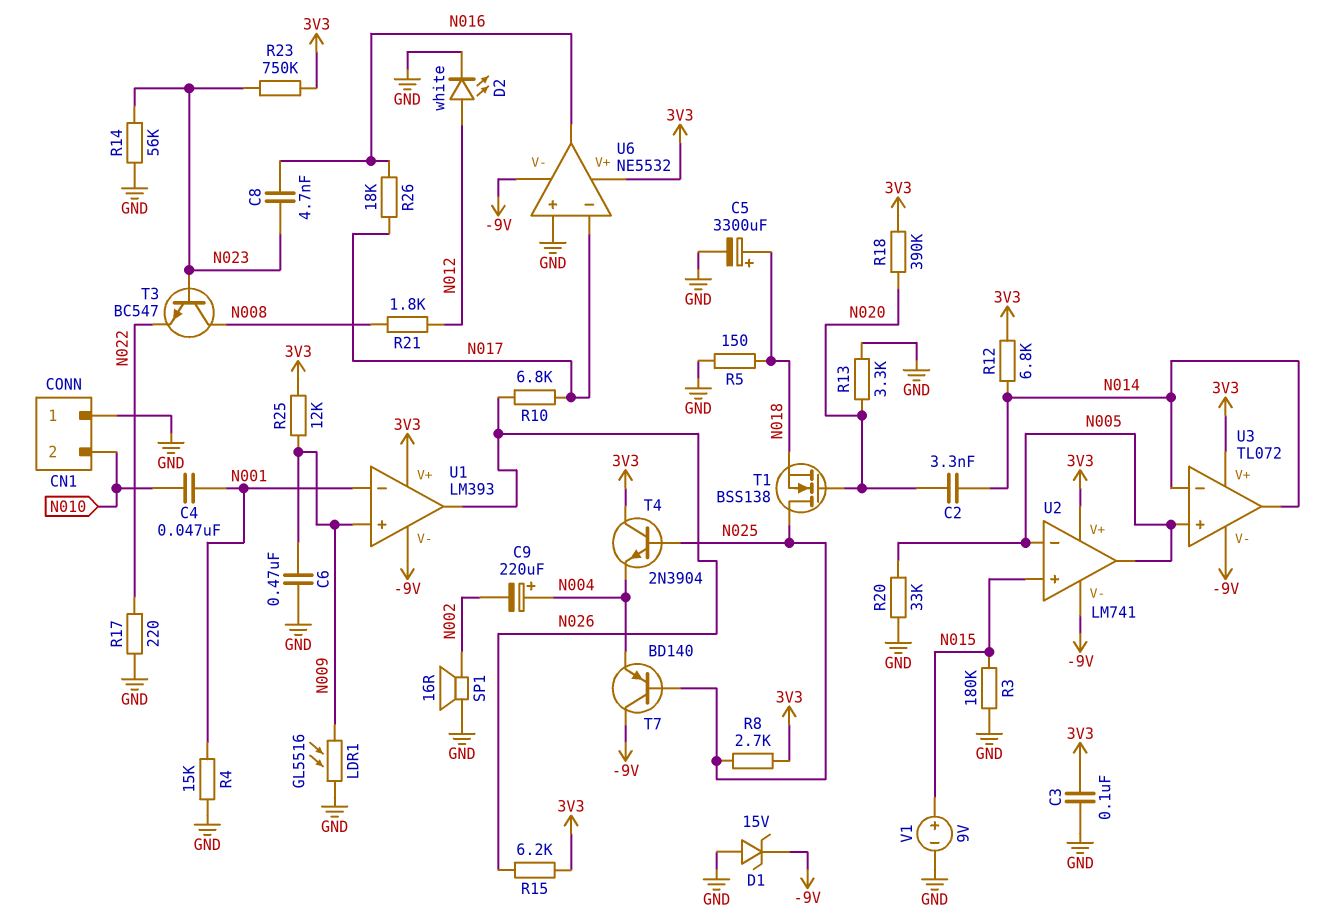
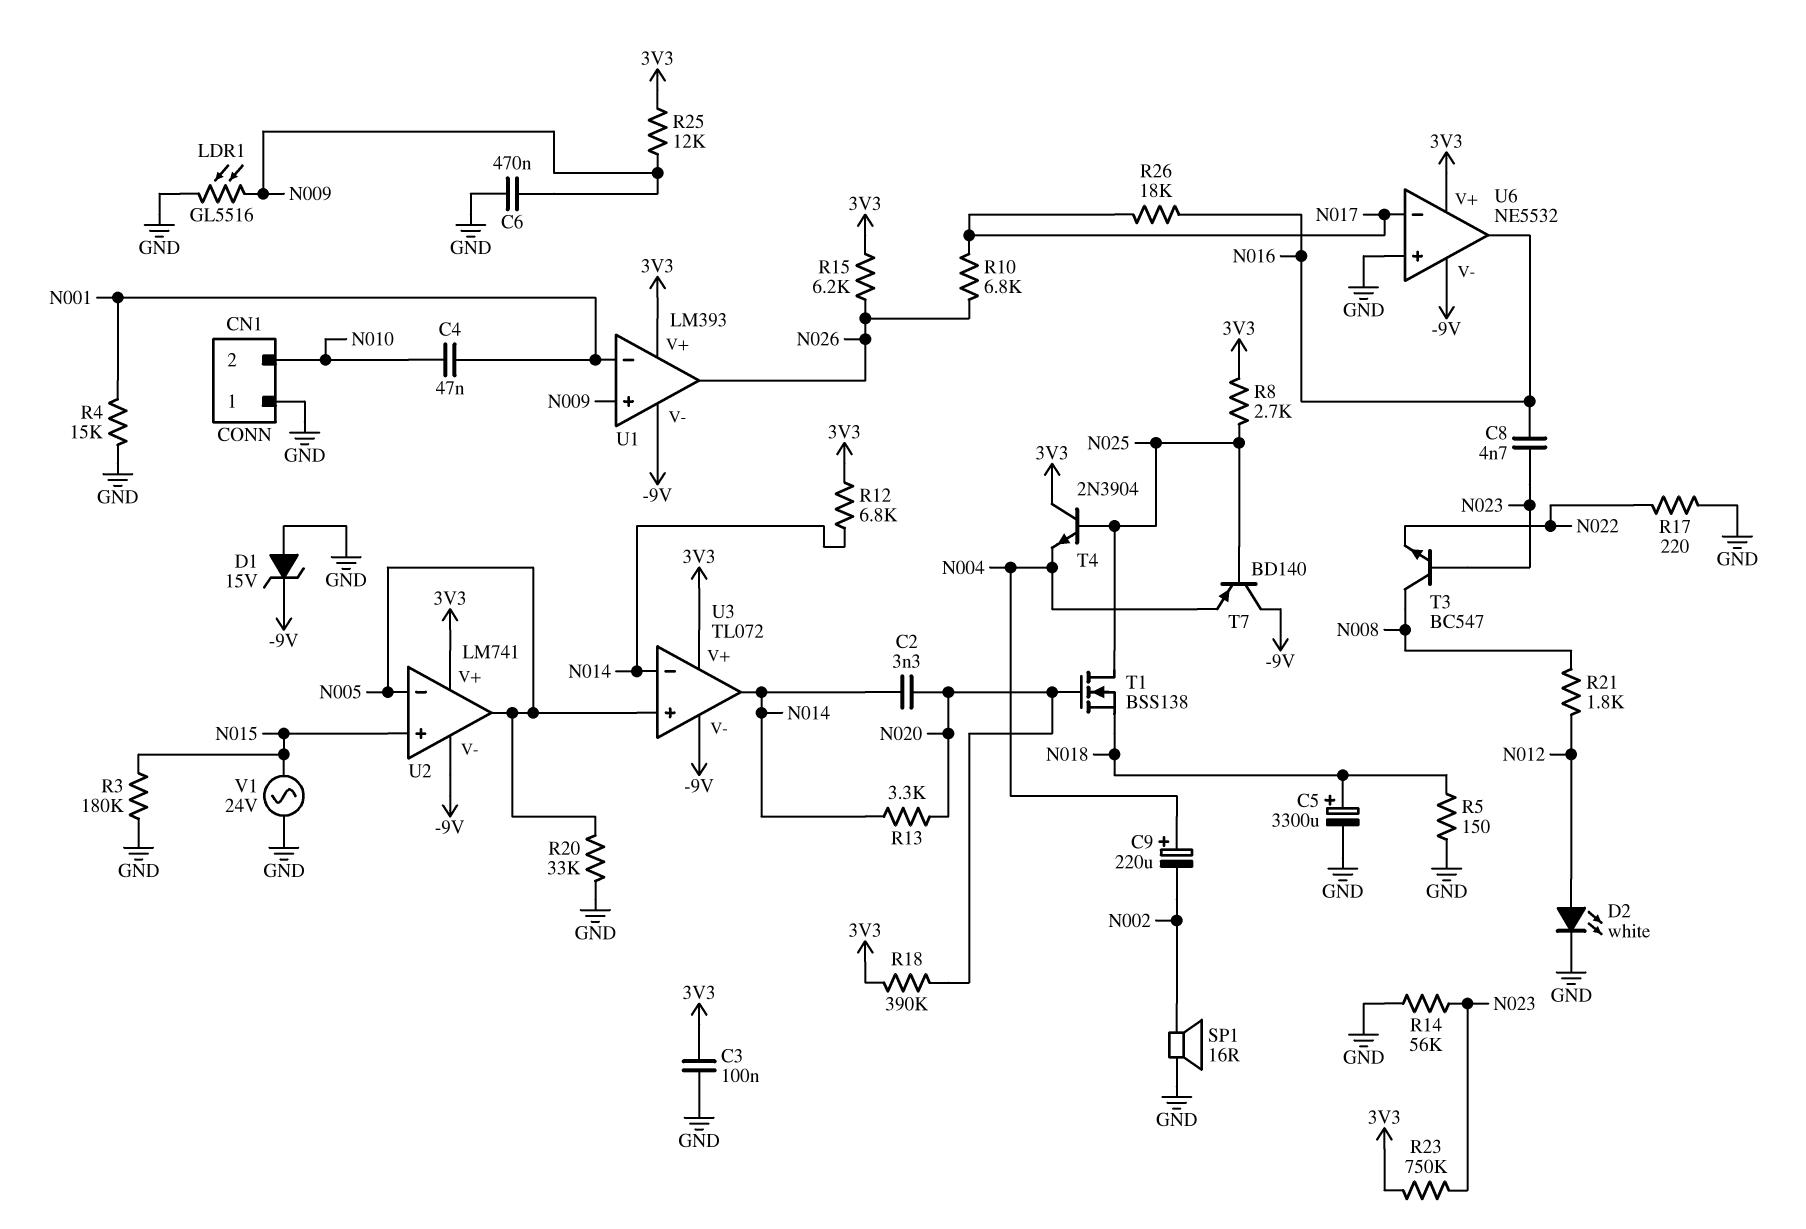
R13: 3.3k (GND, N020) -> 3.3k (N014, N020)
V1: 9V (plus N015, minus GND) -> AC 24V (GND, N015)

